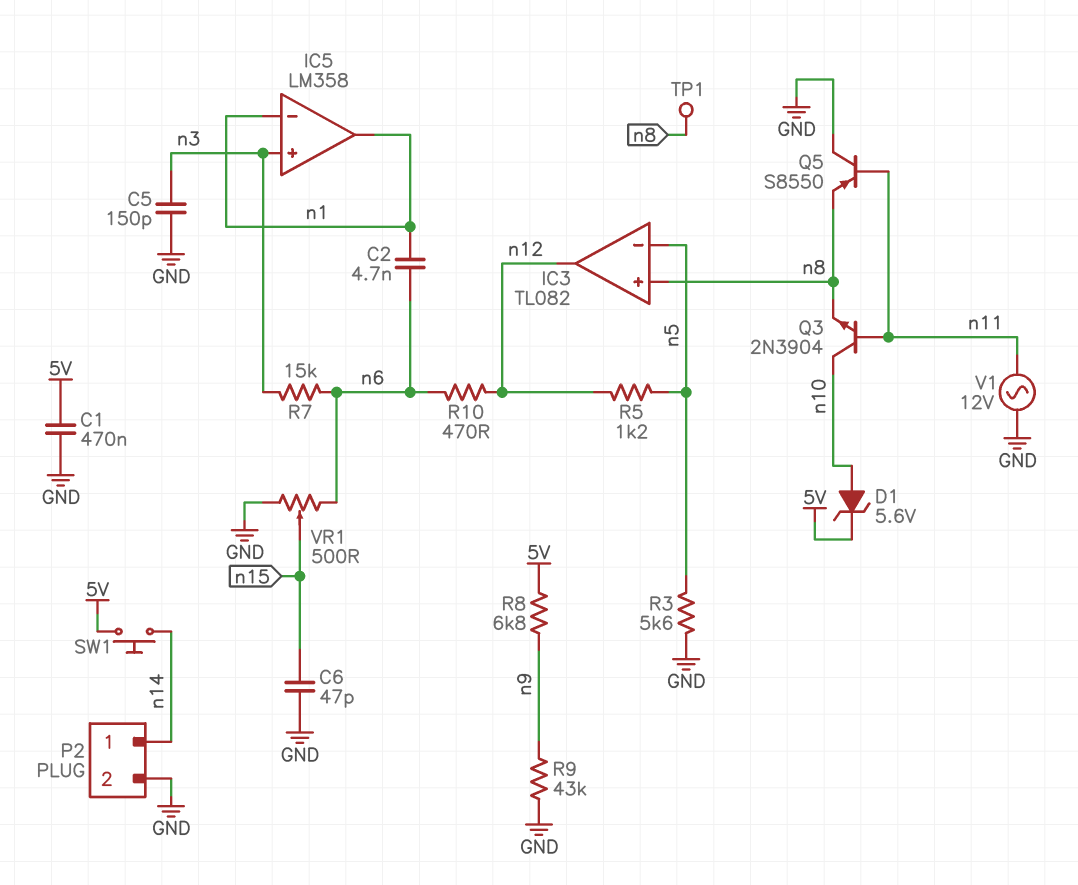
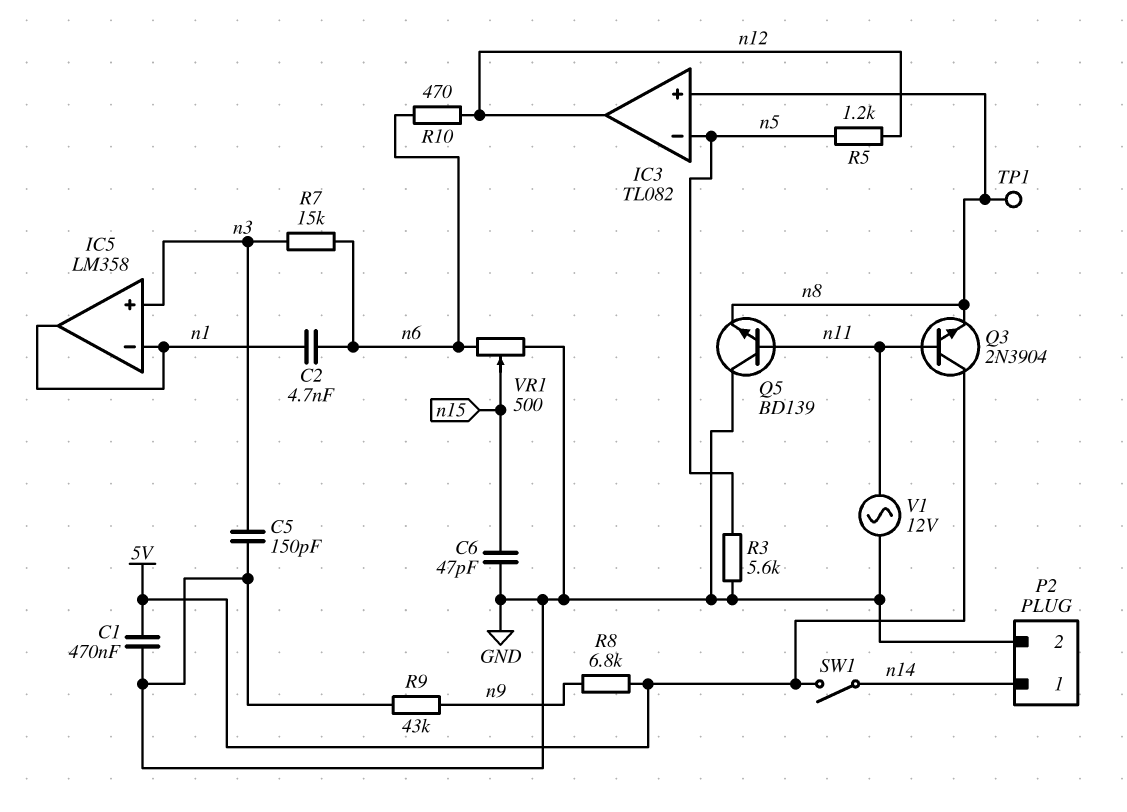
D1: zener 5.6V (A n10, K 5V) -> none
Q3: NPN 2N3904 (B n11, C n10, E n8) -> NPN 2N3904 (B n11, C 5V, E n8)
Q5: PNP S8550 (B n11, C GND, E n8) -> NPN BD139 (B n11, C GND, E n8)
SW1: button (5V, n14) -> switch (5V, n14)

